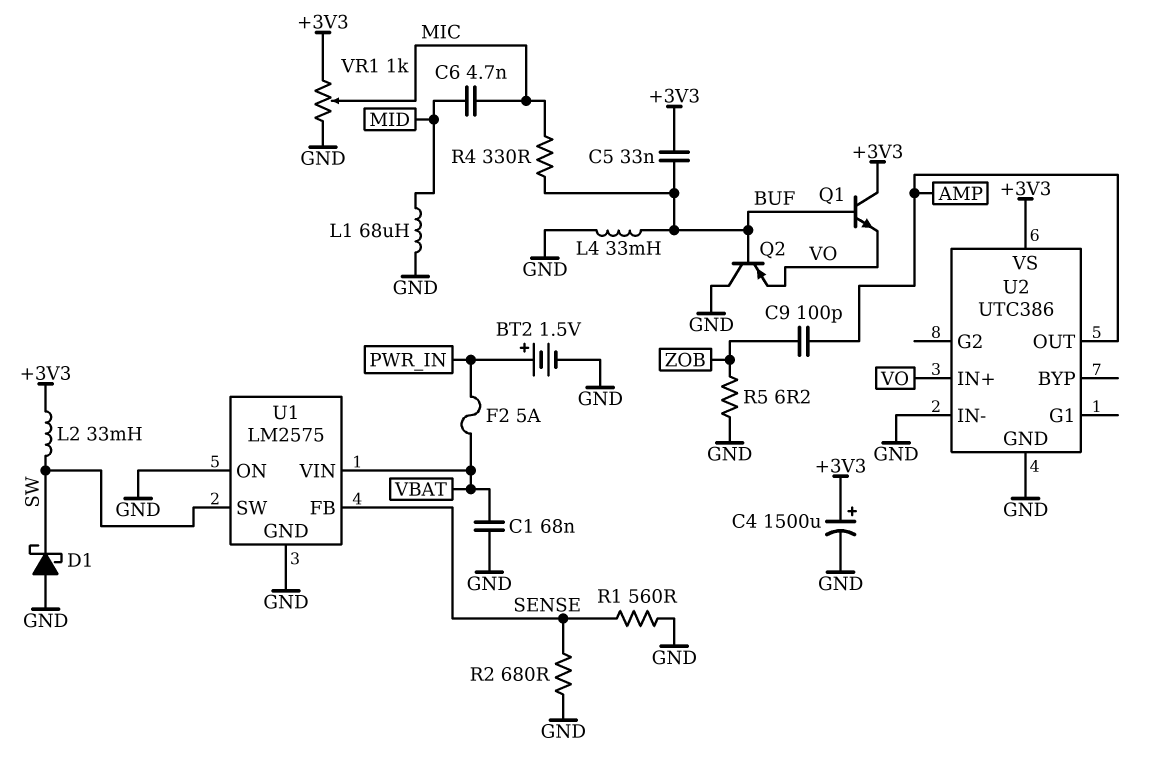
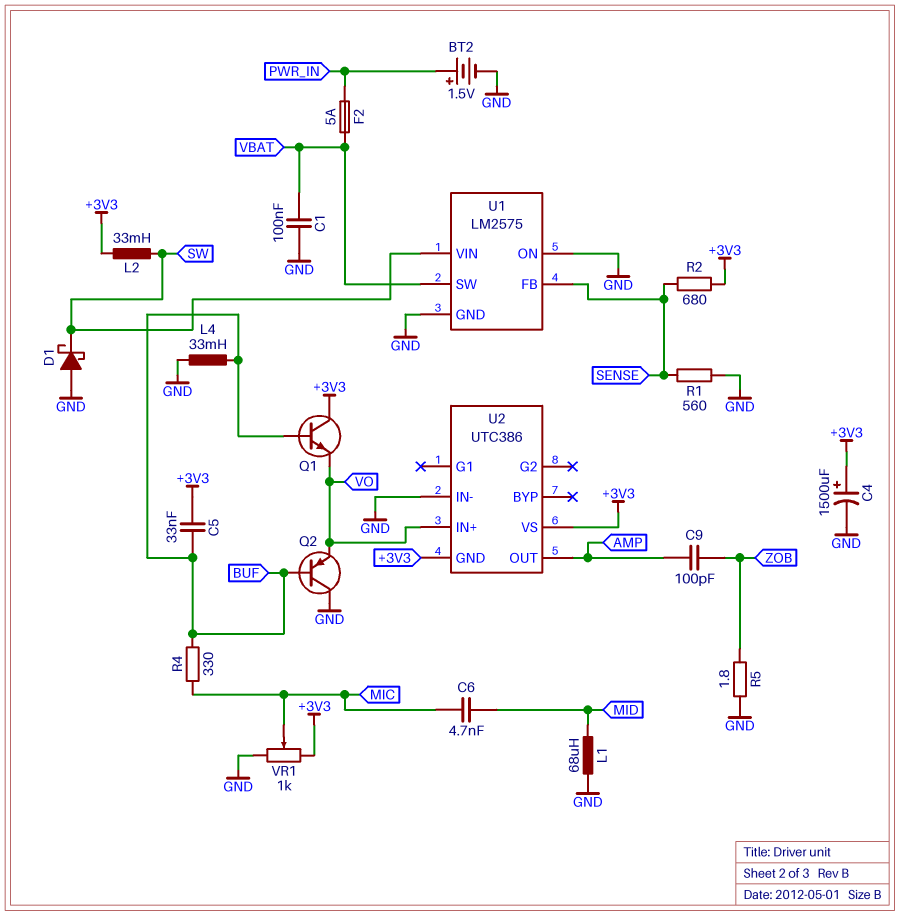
C1: 68nF (GND, VBAT) -> 100nF (GND, VBAT)
R2: 680 (GND, SENSE) -> 680 (+3V3, SENSE)
R5: 6.2 (GND, ZOB) -> 1.8 (GND, ZOB)
U1 pin SW: SW -> VBAT
U1 pin VIN: VBAT -> SW
U2 pin GND: GND -> +3V3

